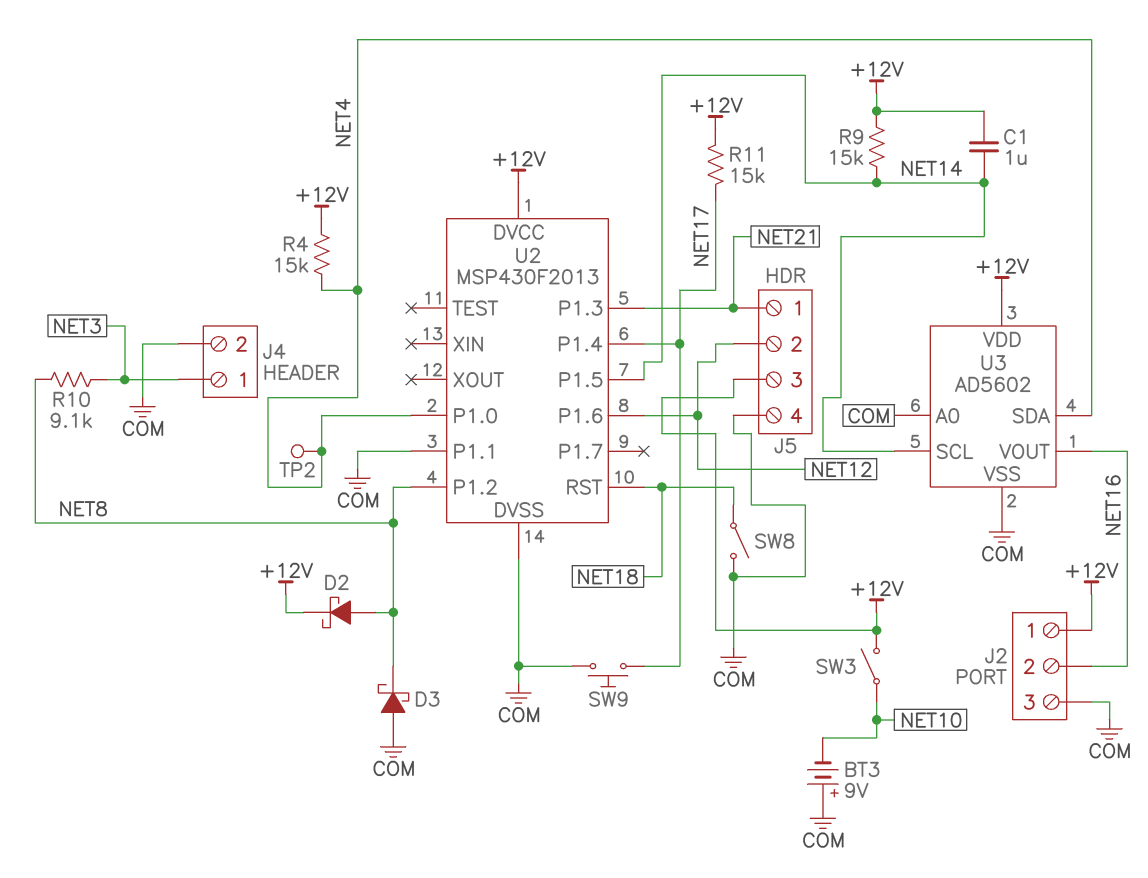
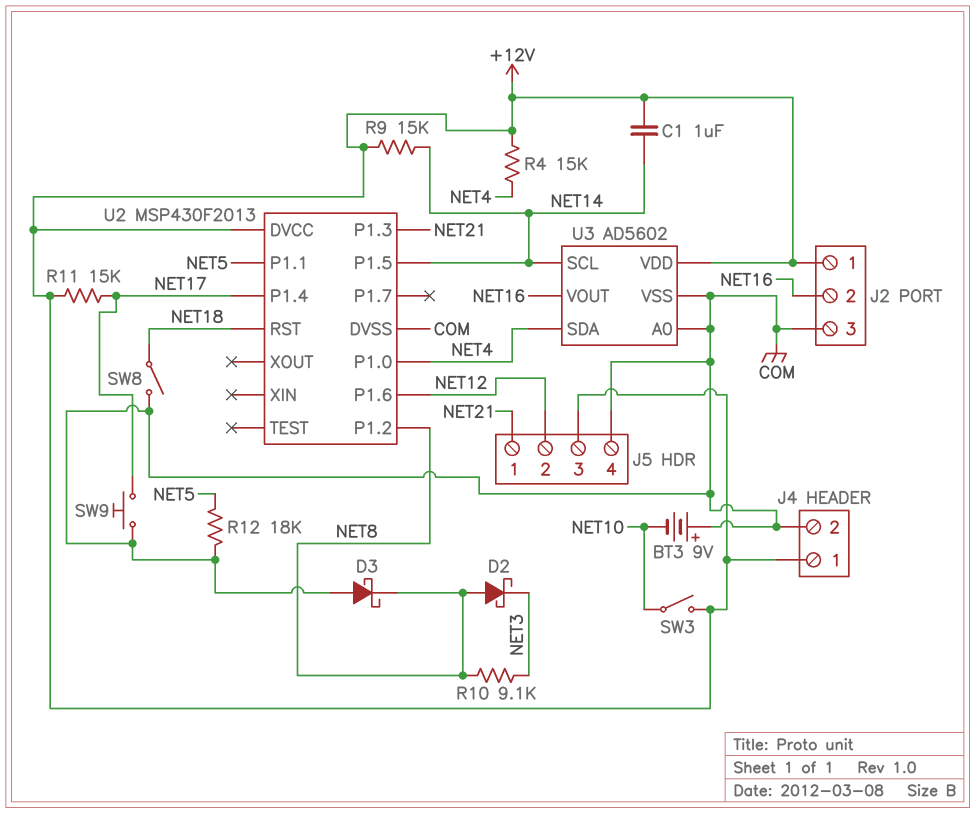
D2: schottky (A NET8, K +12V) -> schottky (A NET8, K NET3)
J4 pin 1: NET3 -> +12V
R12: none -> 18k (COM, NET5)
TP2: test point (NET4) -> none
U2 pin P1.1: COM -> NET5

